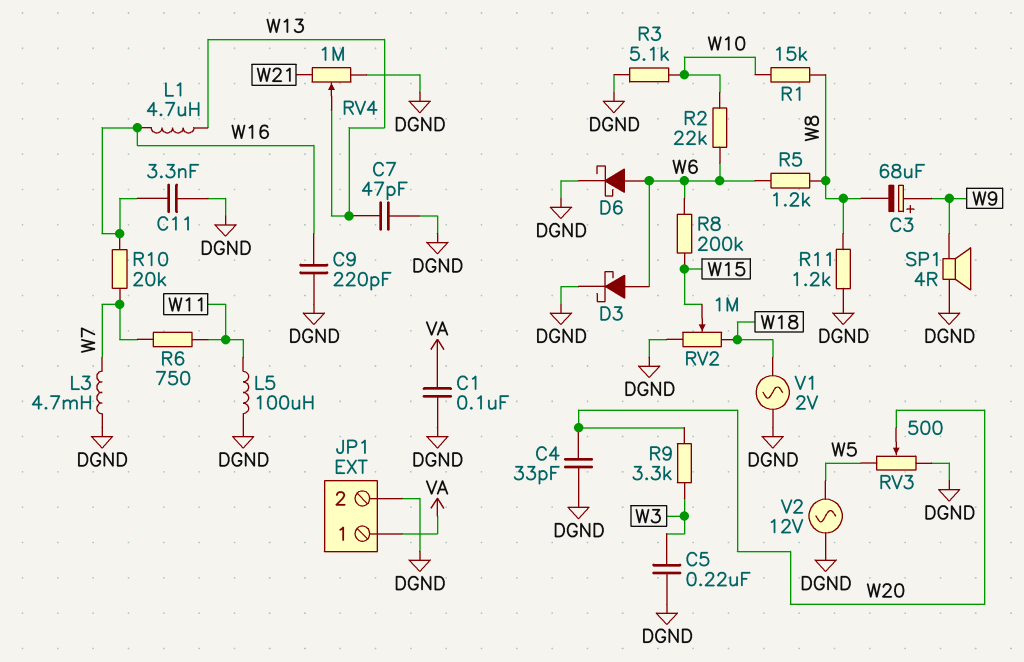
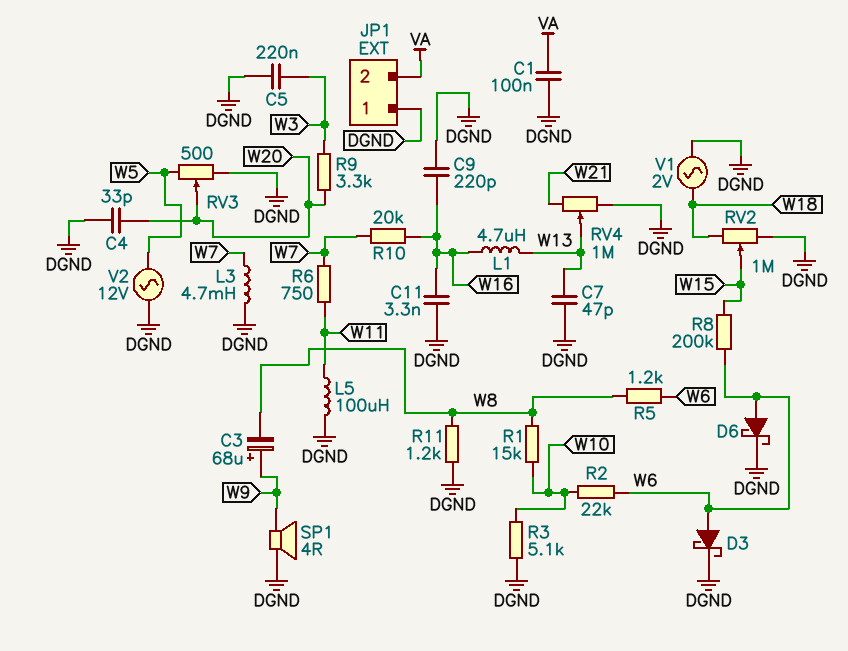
JP1 pin 1: VA -> DGND
JP1 pin 2: DGND -> VA

